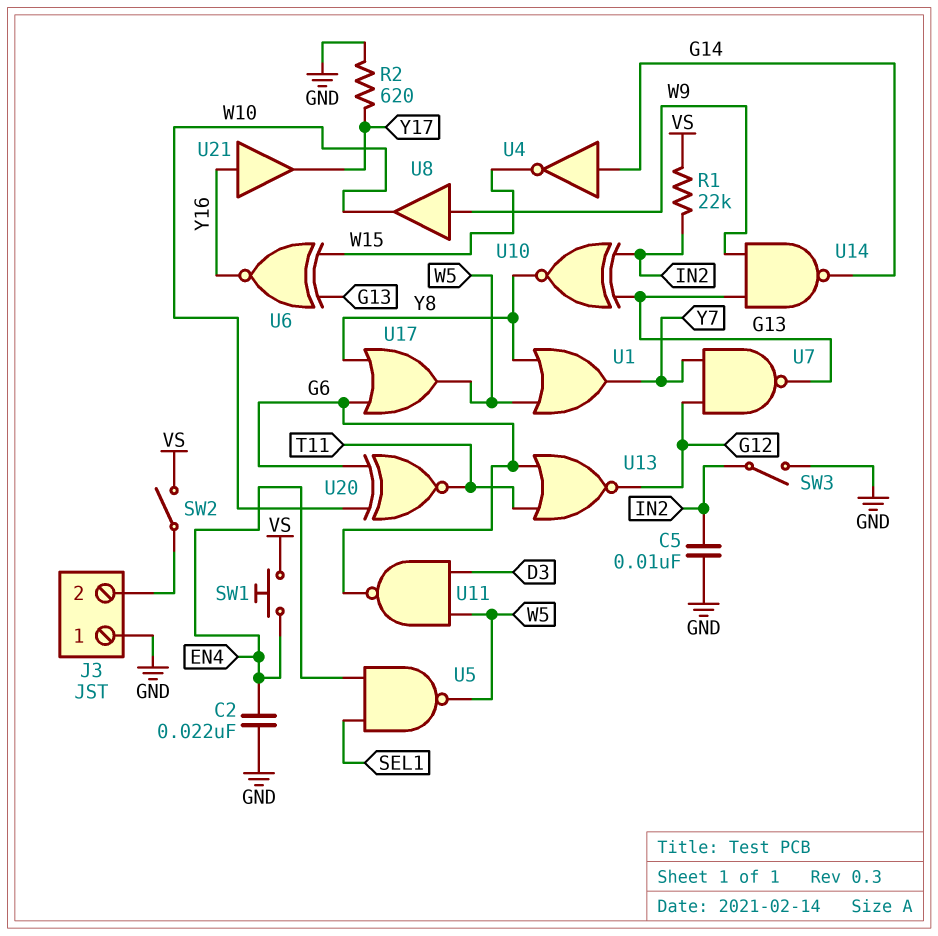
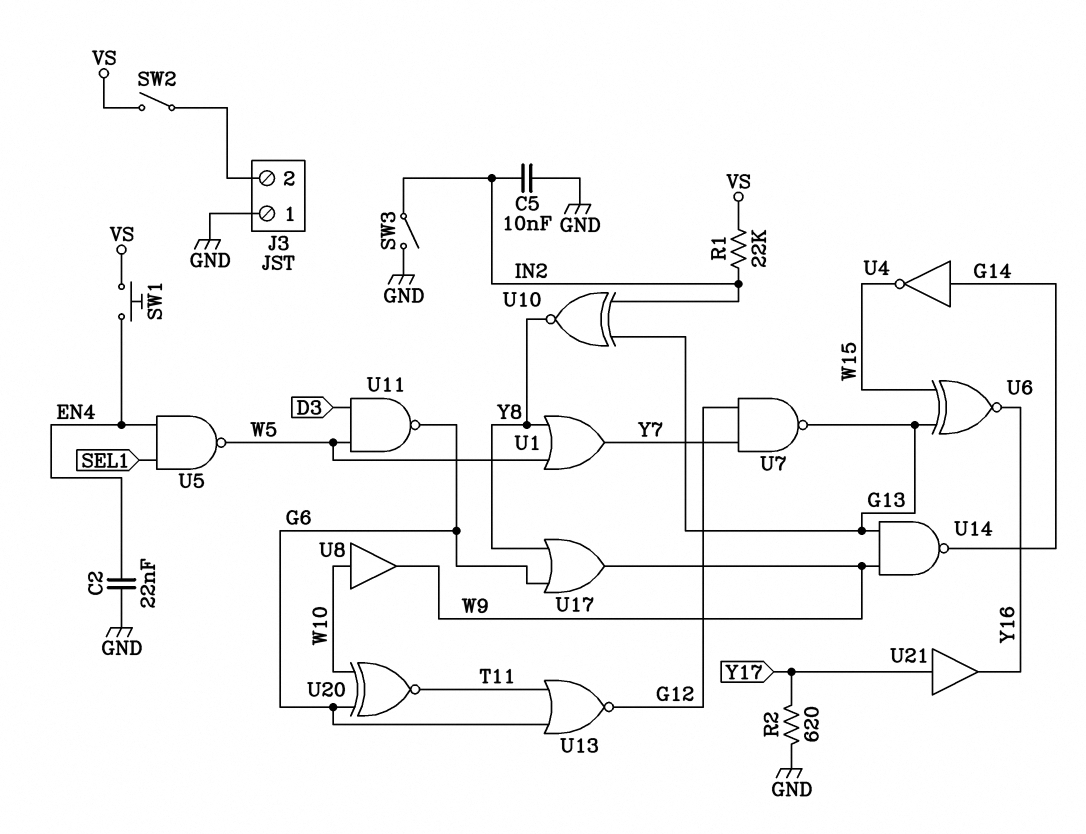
U8: buffer (in W9, out W10) -> buffer (in W10, out W9)
U17: OR (in G6, in Y8, out W5) -> OR (in G6, in Y8, out W9)
U21: buffer (in Y16, out Y17) -> buffer (in Y17, out Y16)

